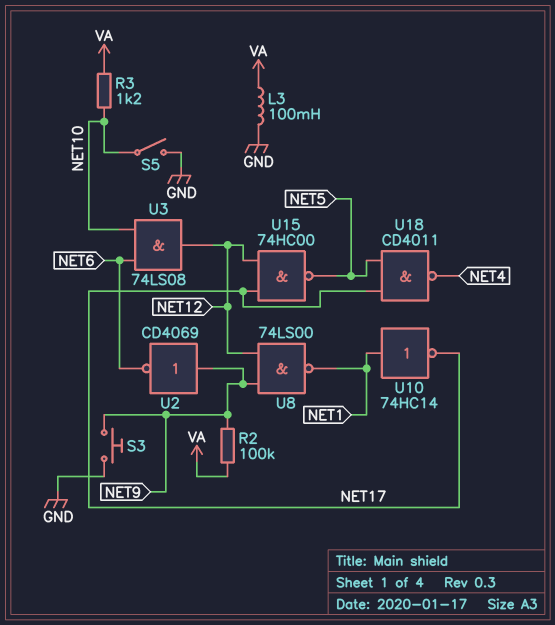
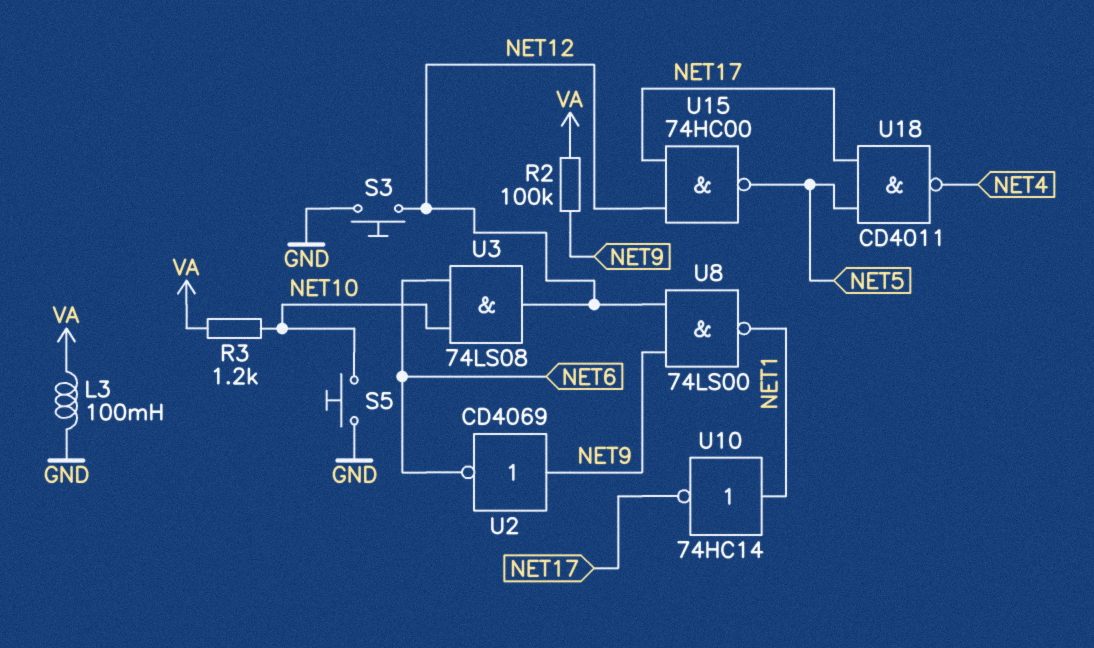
S3: button (GND, NET9) -> button (GND, NET12)
S5: switch (GND, NET10) -> button (GND, NET10)

